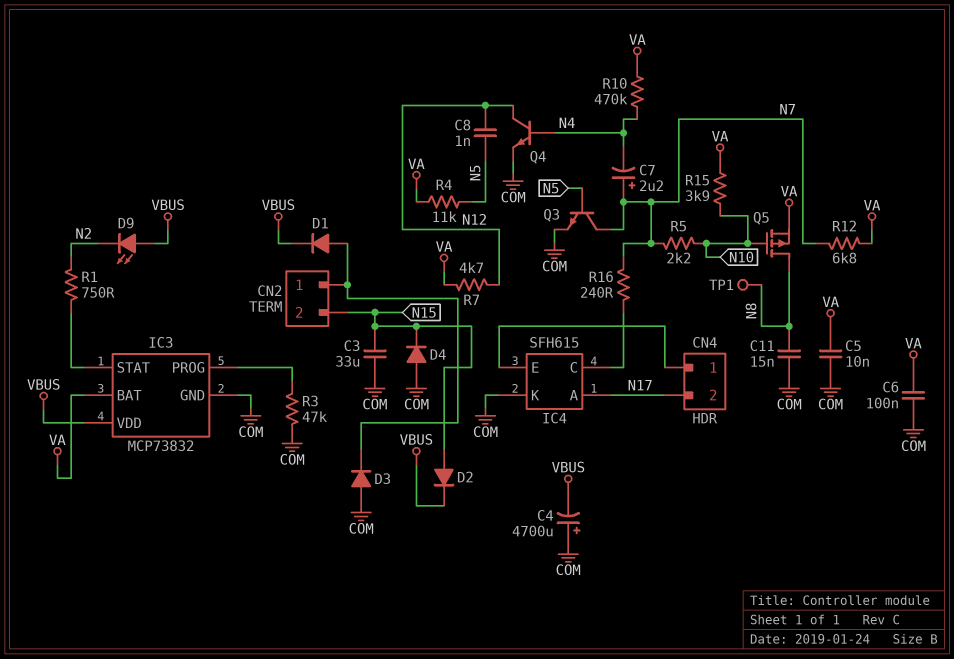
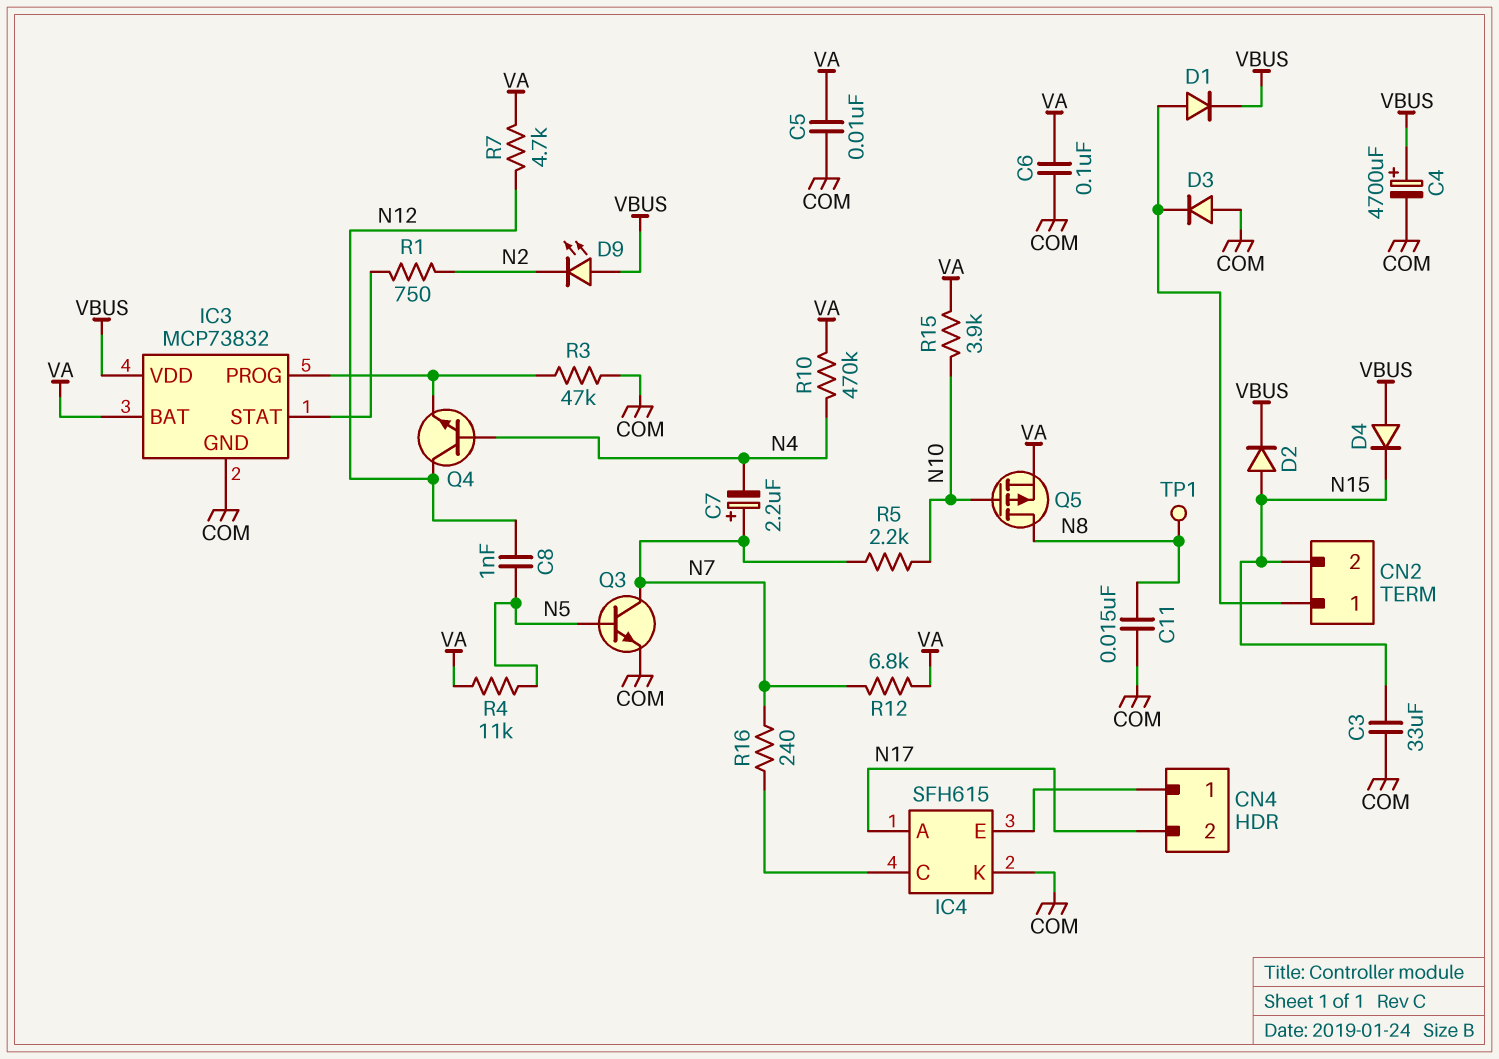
C4: 4700uF (plus COM, minus VBUS) -> 4700uF (plus VBUS, minus COM)
D4: diode (A COM, K N15) -> diode (A VBUS, K N15)
Q4: NPN (B N4, C N12, E COM) -> NPN (B N4, C N12, E IC3/PROG)

